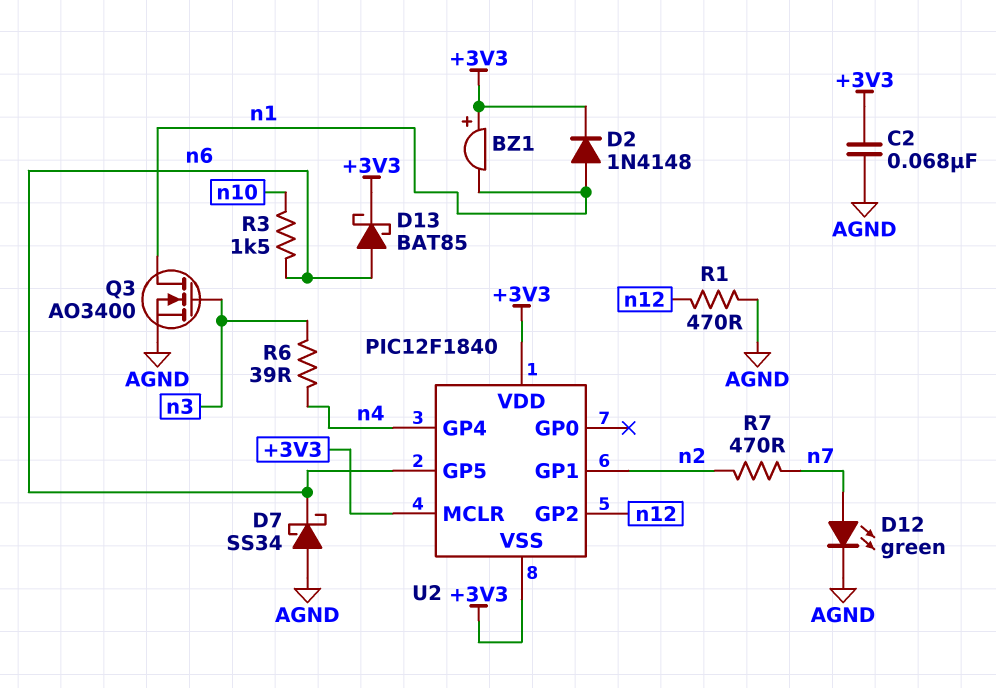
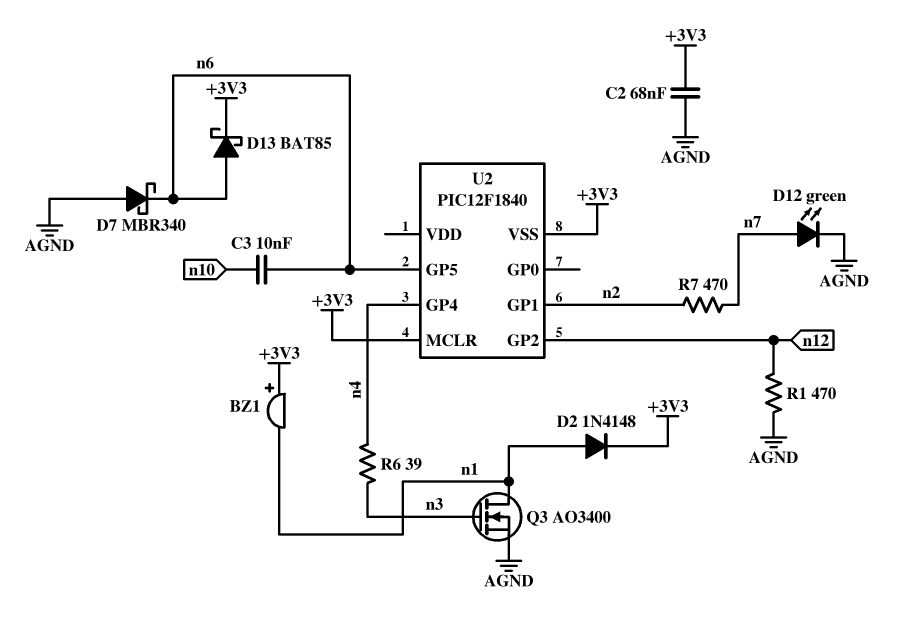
C3: none -> 10nF (n6, n10)
D7: schottky SS34 (A AGND, K n6) -> schottky MBR340 (A AGND, K n6)
R3: 1.5k (n6, n10) -> none
U2 pin VDD: +3V3 -> none

